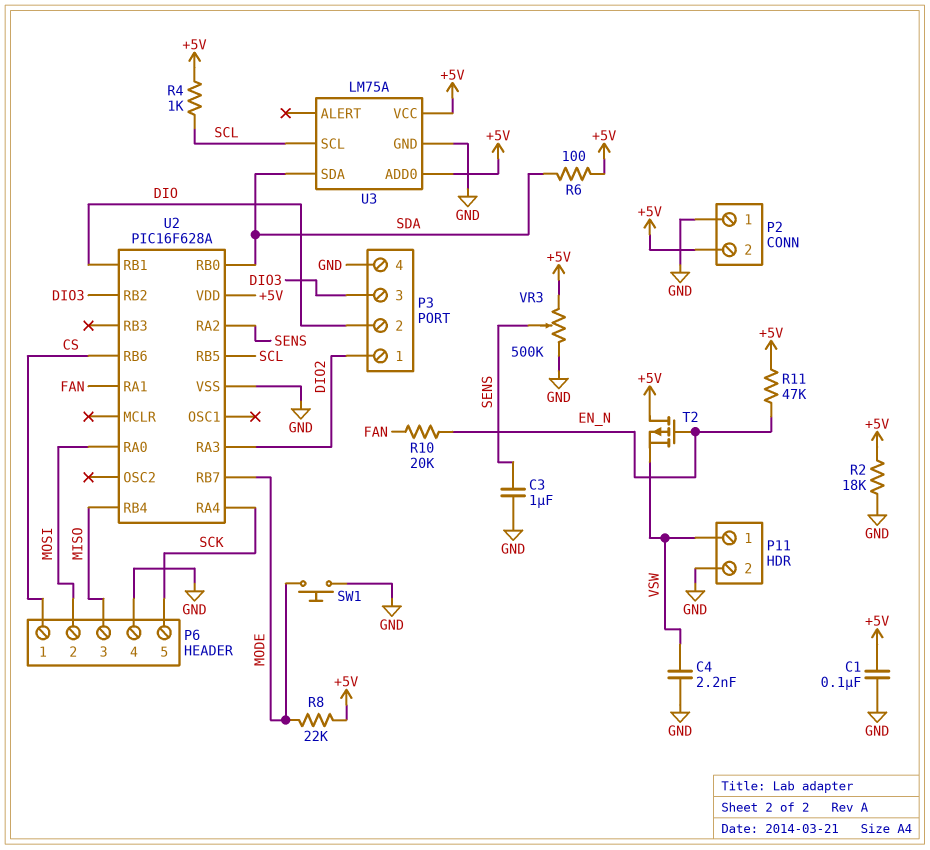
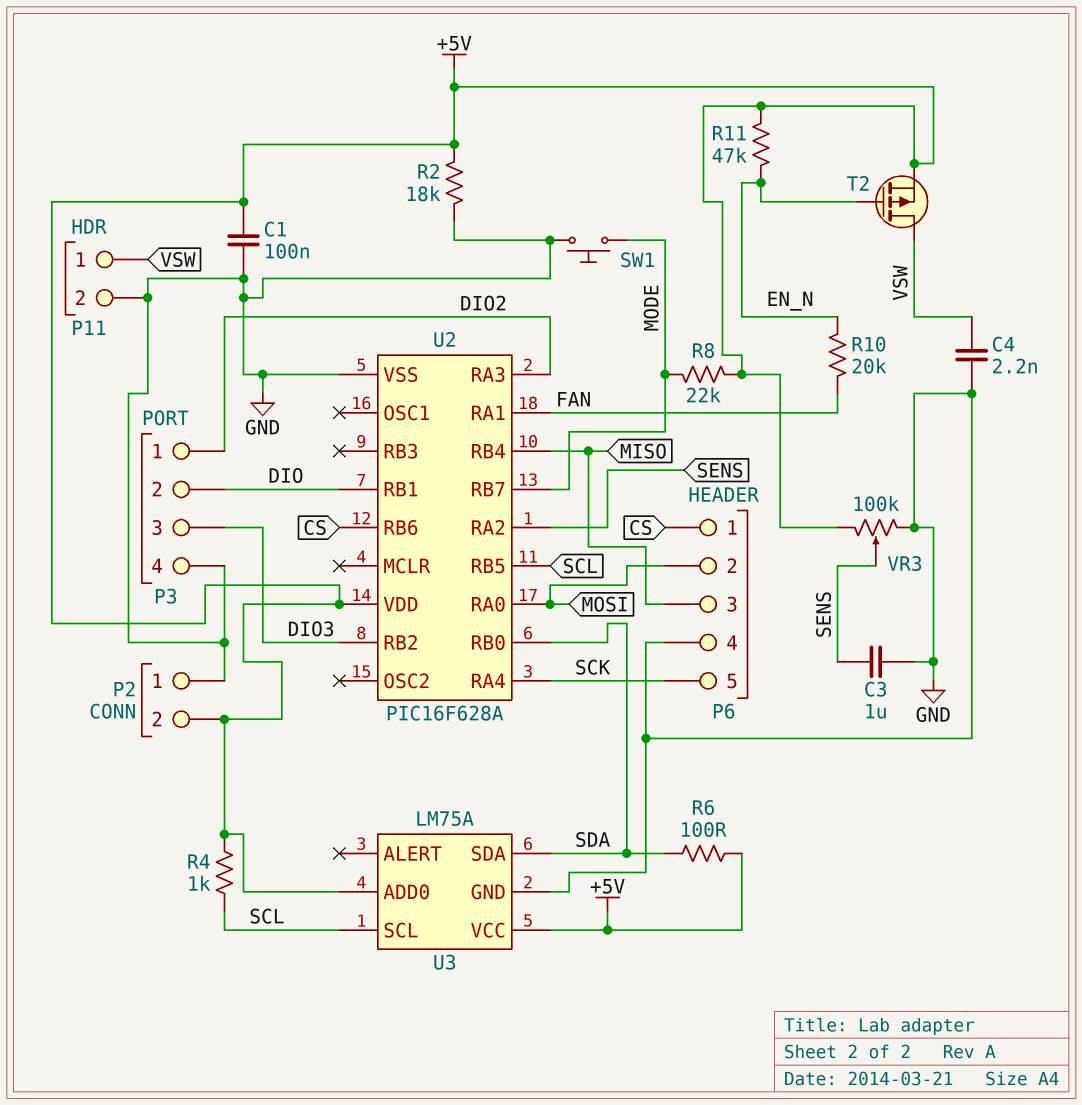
T2: PMOS (G EN_N, D +5V, S VSW) -> PMOS (G EN_N, D VSW, S +5V)
VR3: 500k (+5V, GND, wiper SENS) -> 100k (+5V, GND, wiper SENS)

